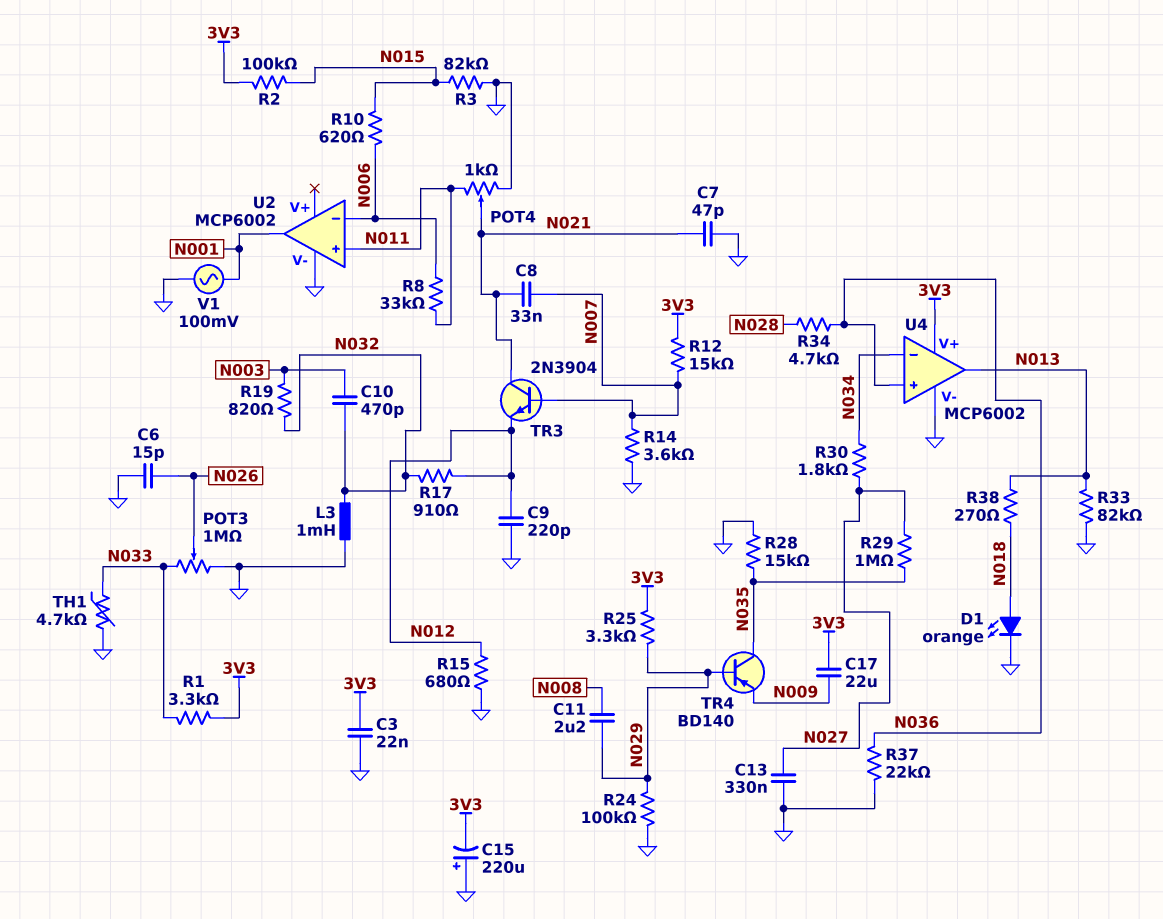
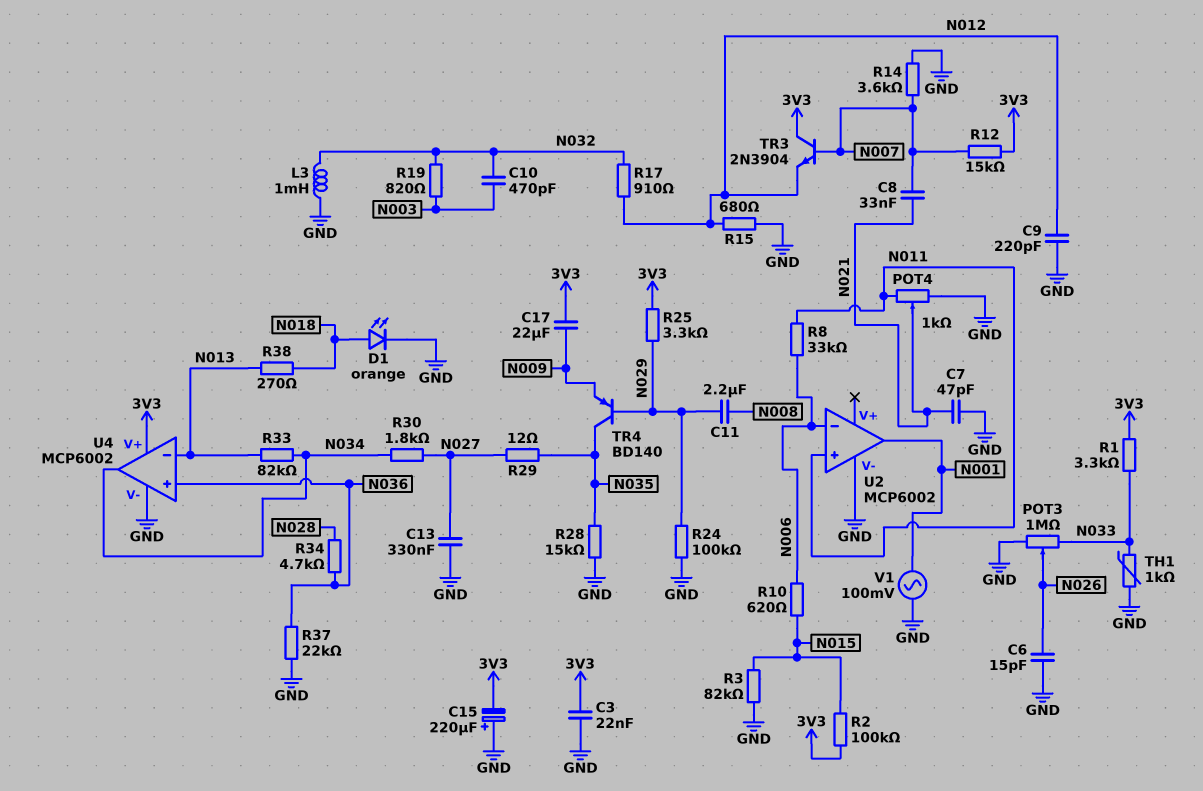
R29: 1M (N027, N035) -> 12 (N027, N035)
R33: 82k (GND, N013) -> 82k (N013, N034)
TH1: 4.7k (GND, N033) -> 1k (GND, N033)
TR3: NPN 2N3904 (B N007, C N021, E N012) -> NPN 2N3904 (B N007, C 3V3, E N012)
U4 pin in-: N034 -> N013
U4 pin out: N013 -> N034

